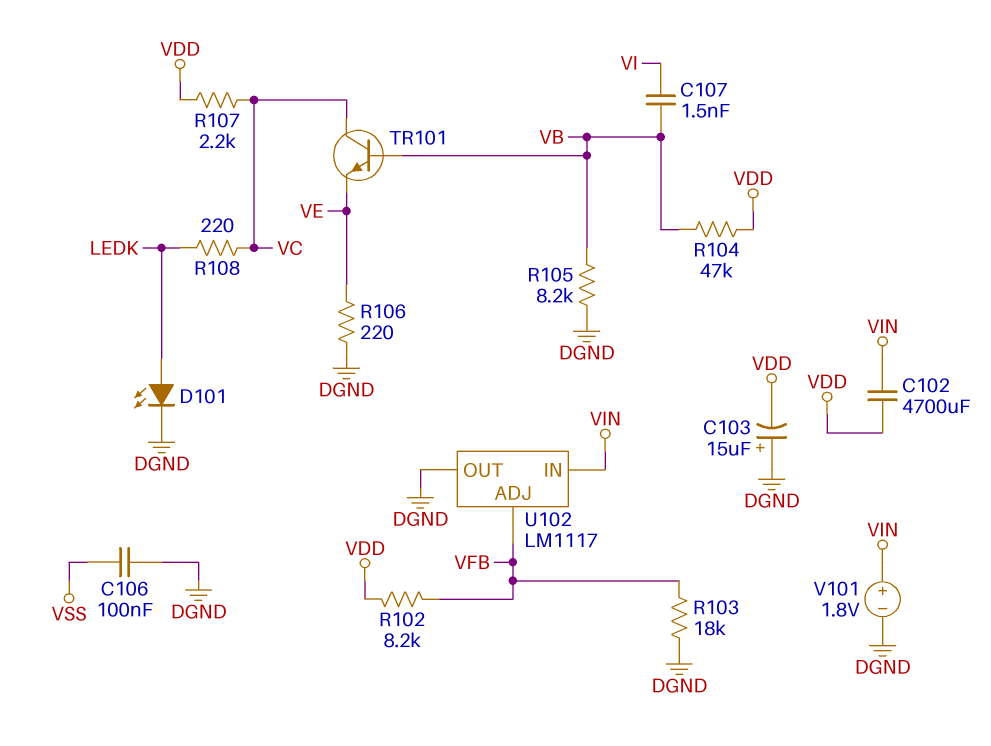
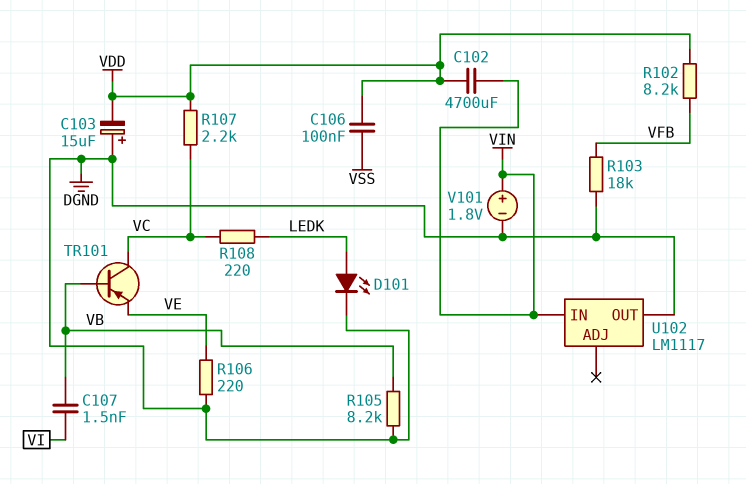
C106: 100nF (DGND, VSS) -> 100nF (VDD, VSS)
R104: 47k (VB, VDD) -> none
TR101: NPN (B VB, C VC, E VE) -> PNP (B VB, C VC, E VE)
U102 pin ADJ: VFB -> none

